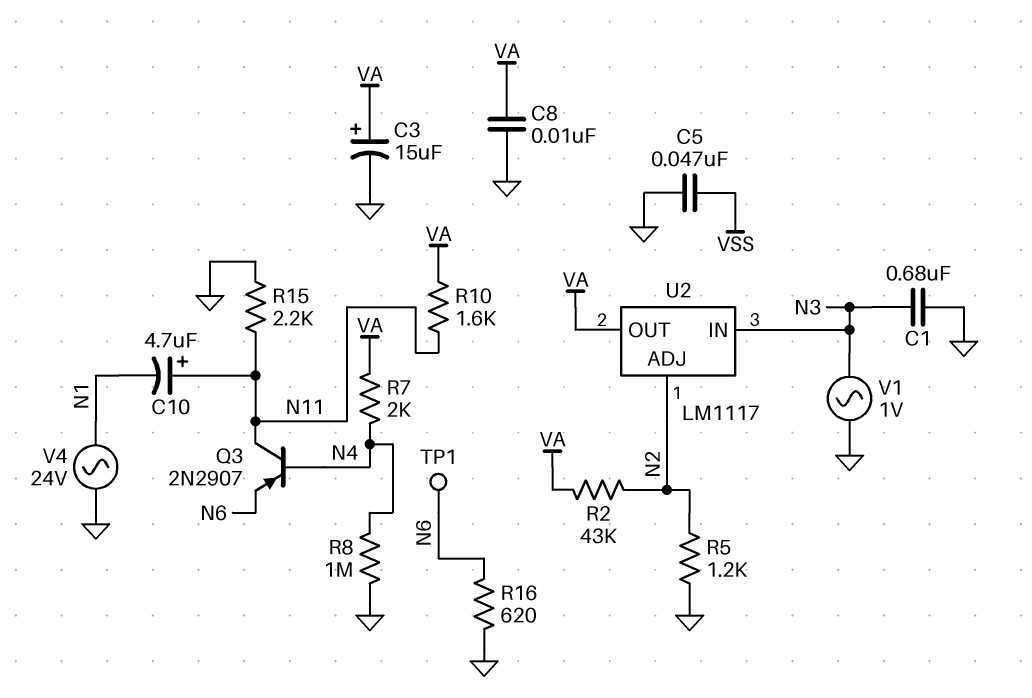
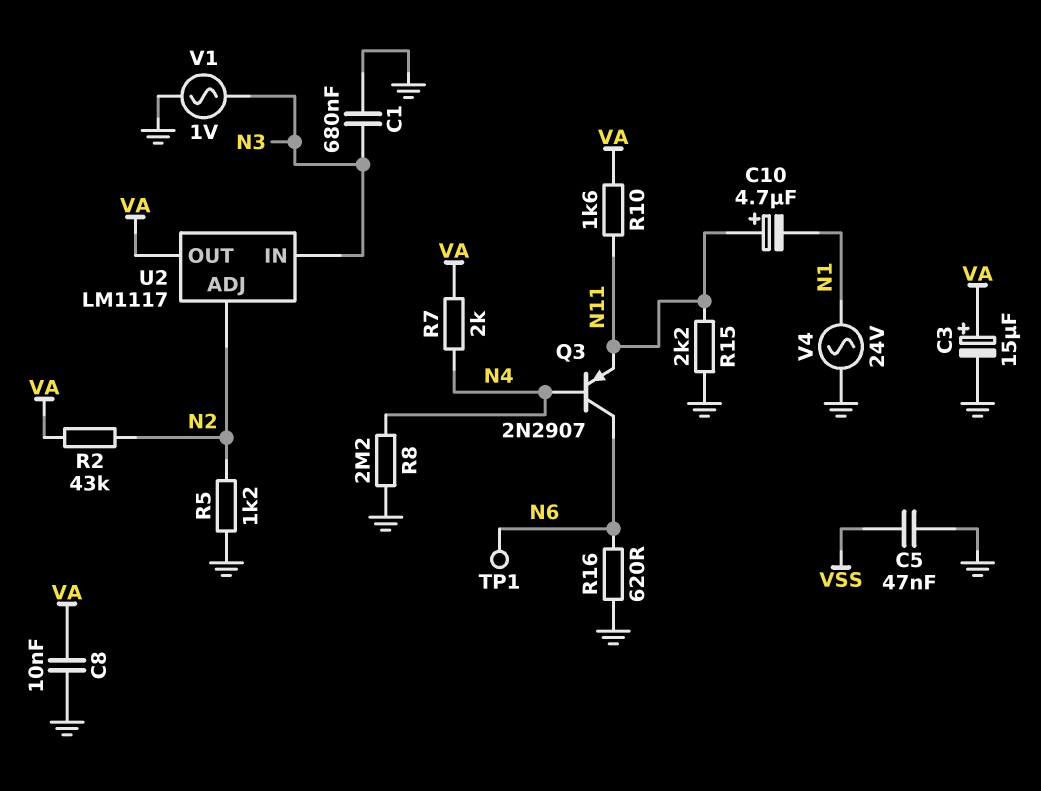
Q3: PNP 2N2907 (B N4, C N11, E N6) -> PNP 2N2907 (B N4, C N6, E N11)
R8: 1M (GND, N4) -> 2.2M (GND, N4)

